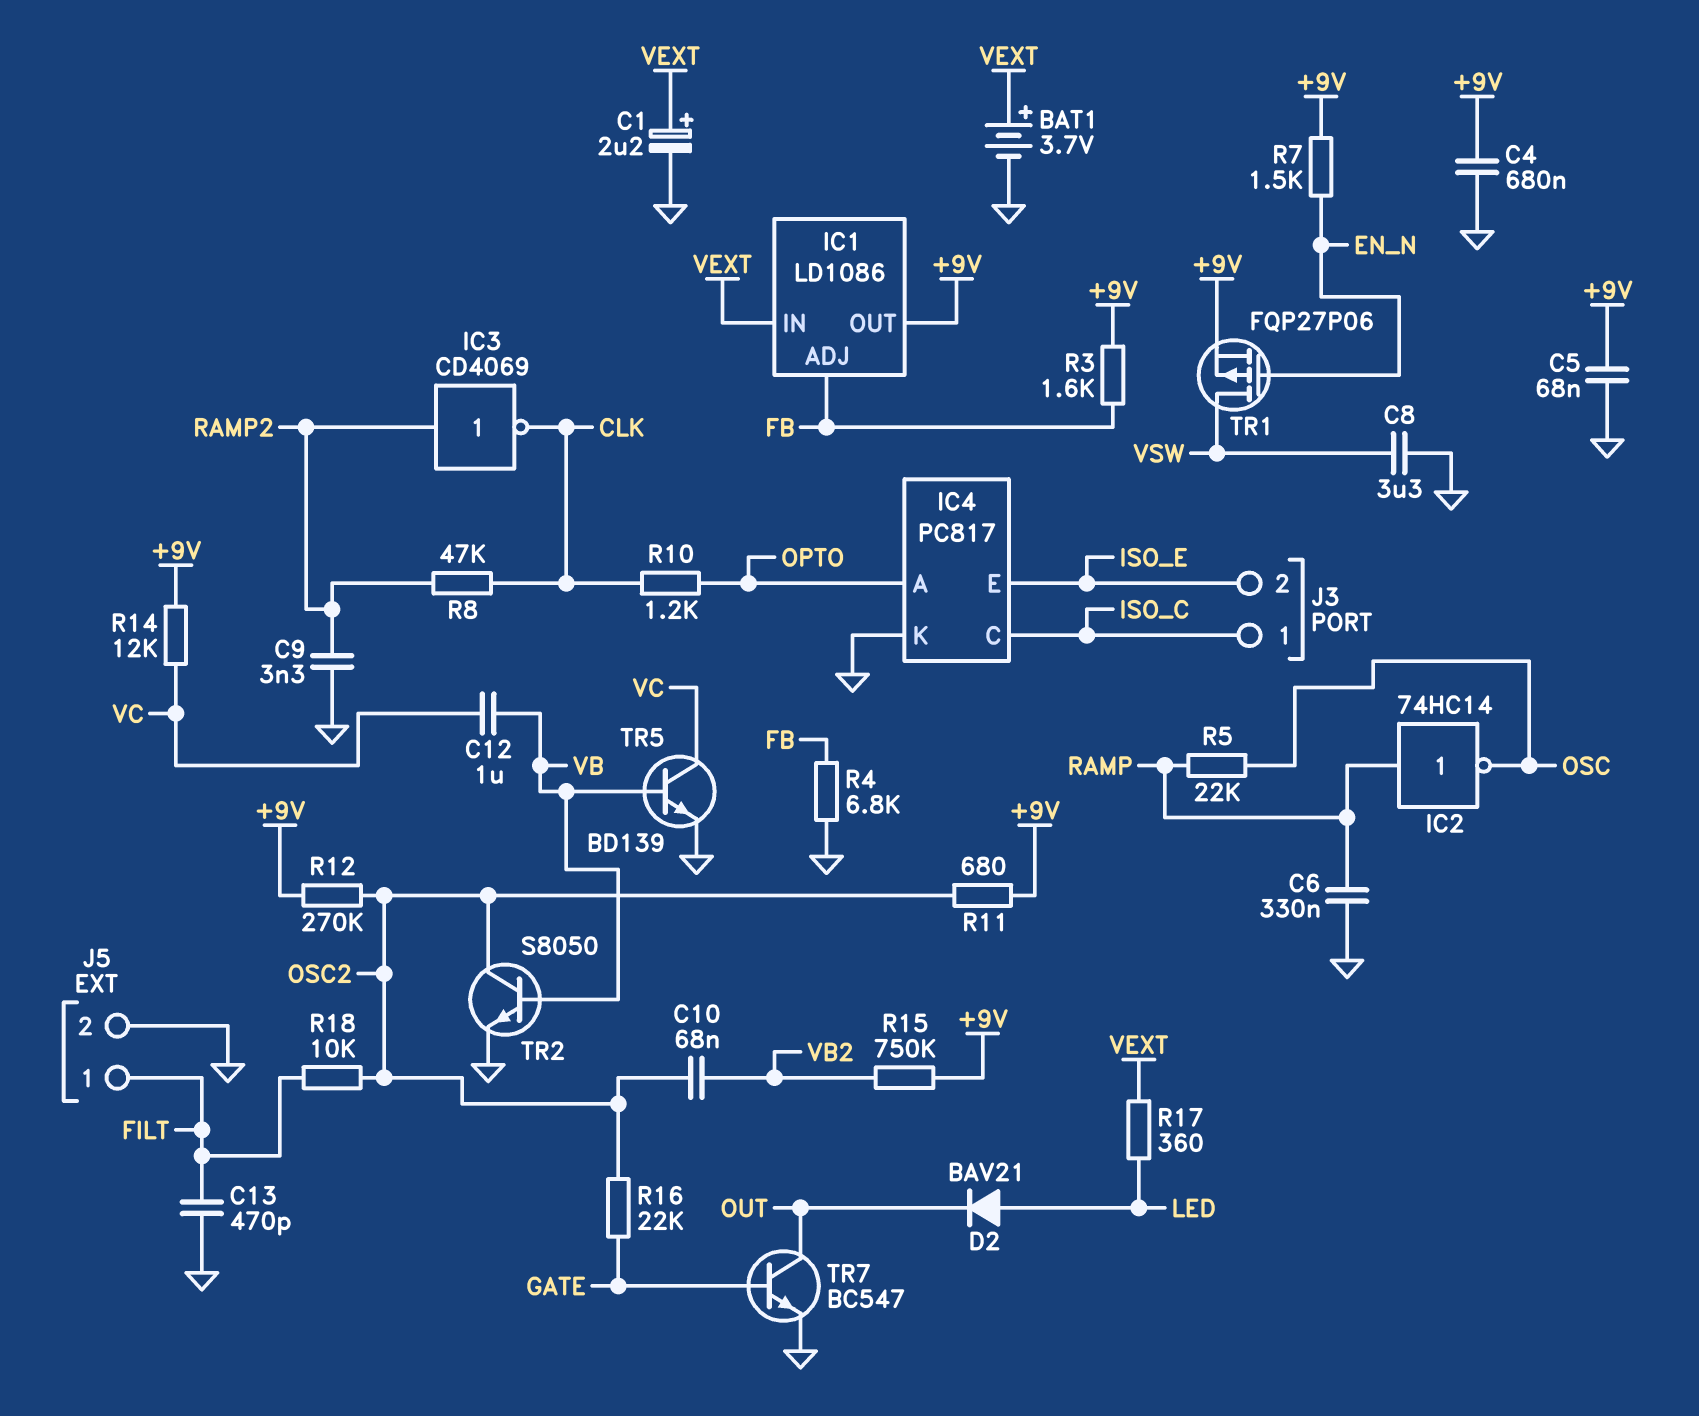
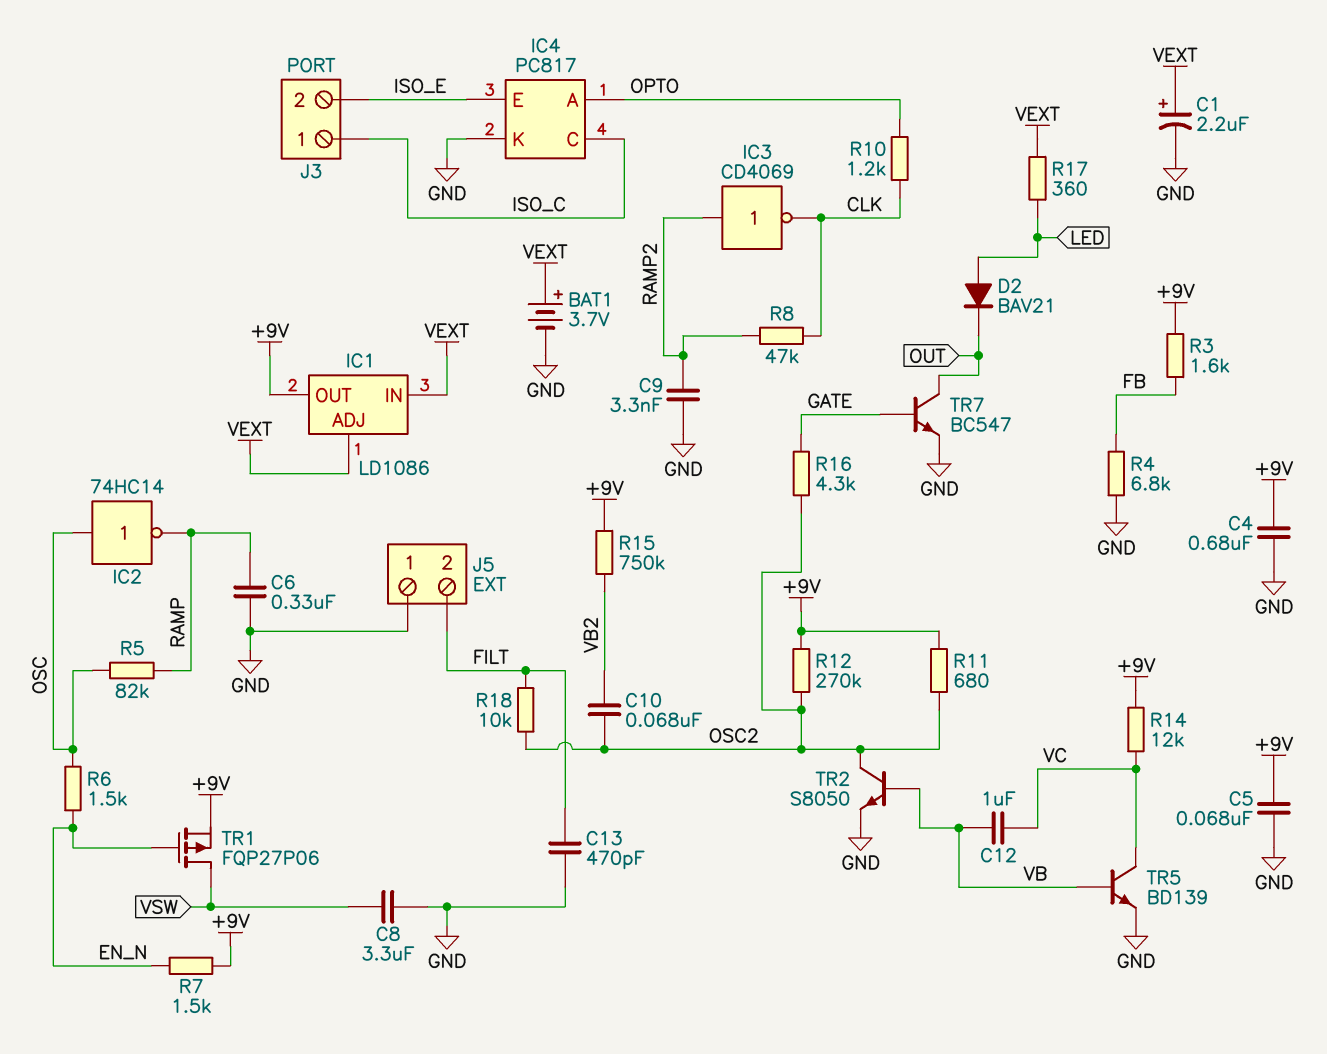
IC1 pin ADJ: FB -> VEXT
IC2: NOT 74HC14 (in RAMP, out OSC) -> NOT 74HC14 (in OSC, out RAMP)
J5 pin 1: FILT -> GND
J5 pin 2: GND -> FILT
R5: 22k (OSC, RAMP) -> 82k (OSC, RAMP)
R6: none -> 1.5k (EN_N, OSC)
R16: 22k (GATE, OSC2) -> 4.3k (GATE, OSC2)

